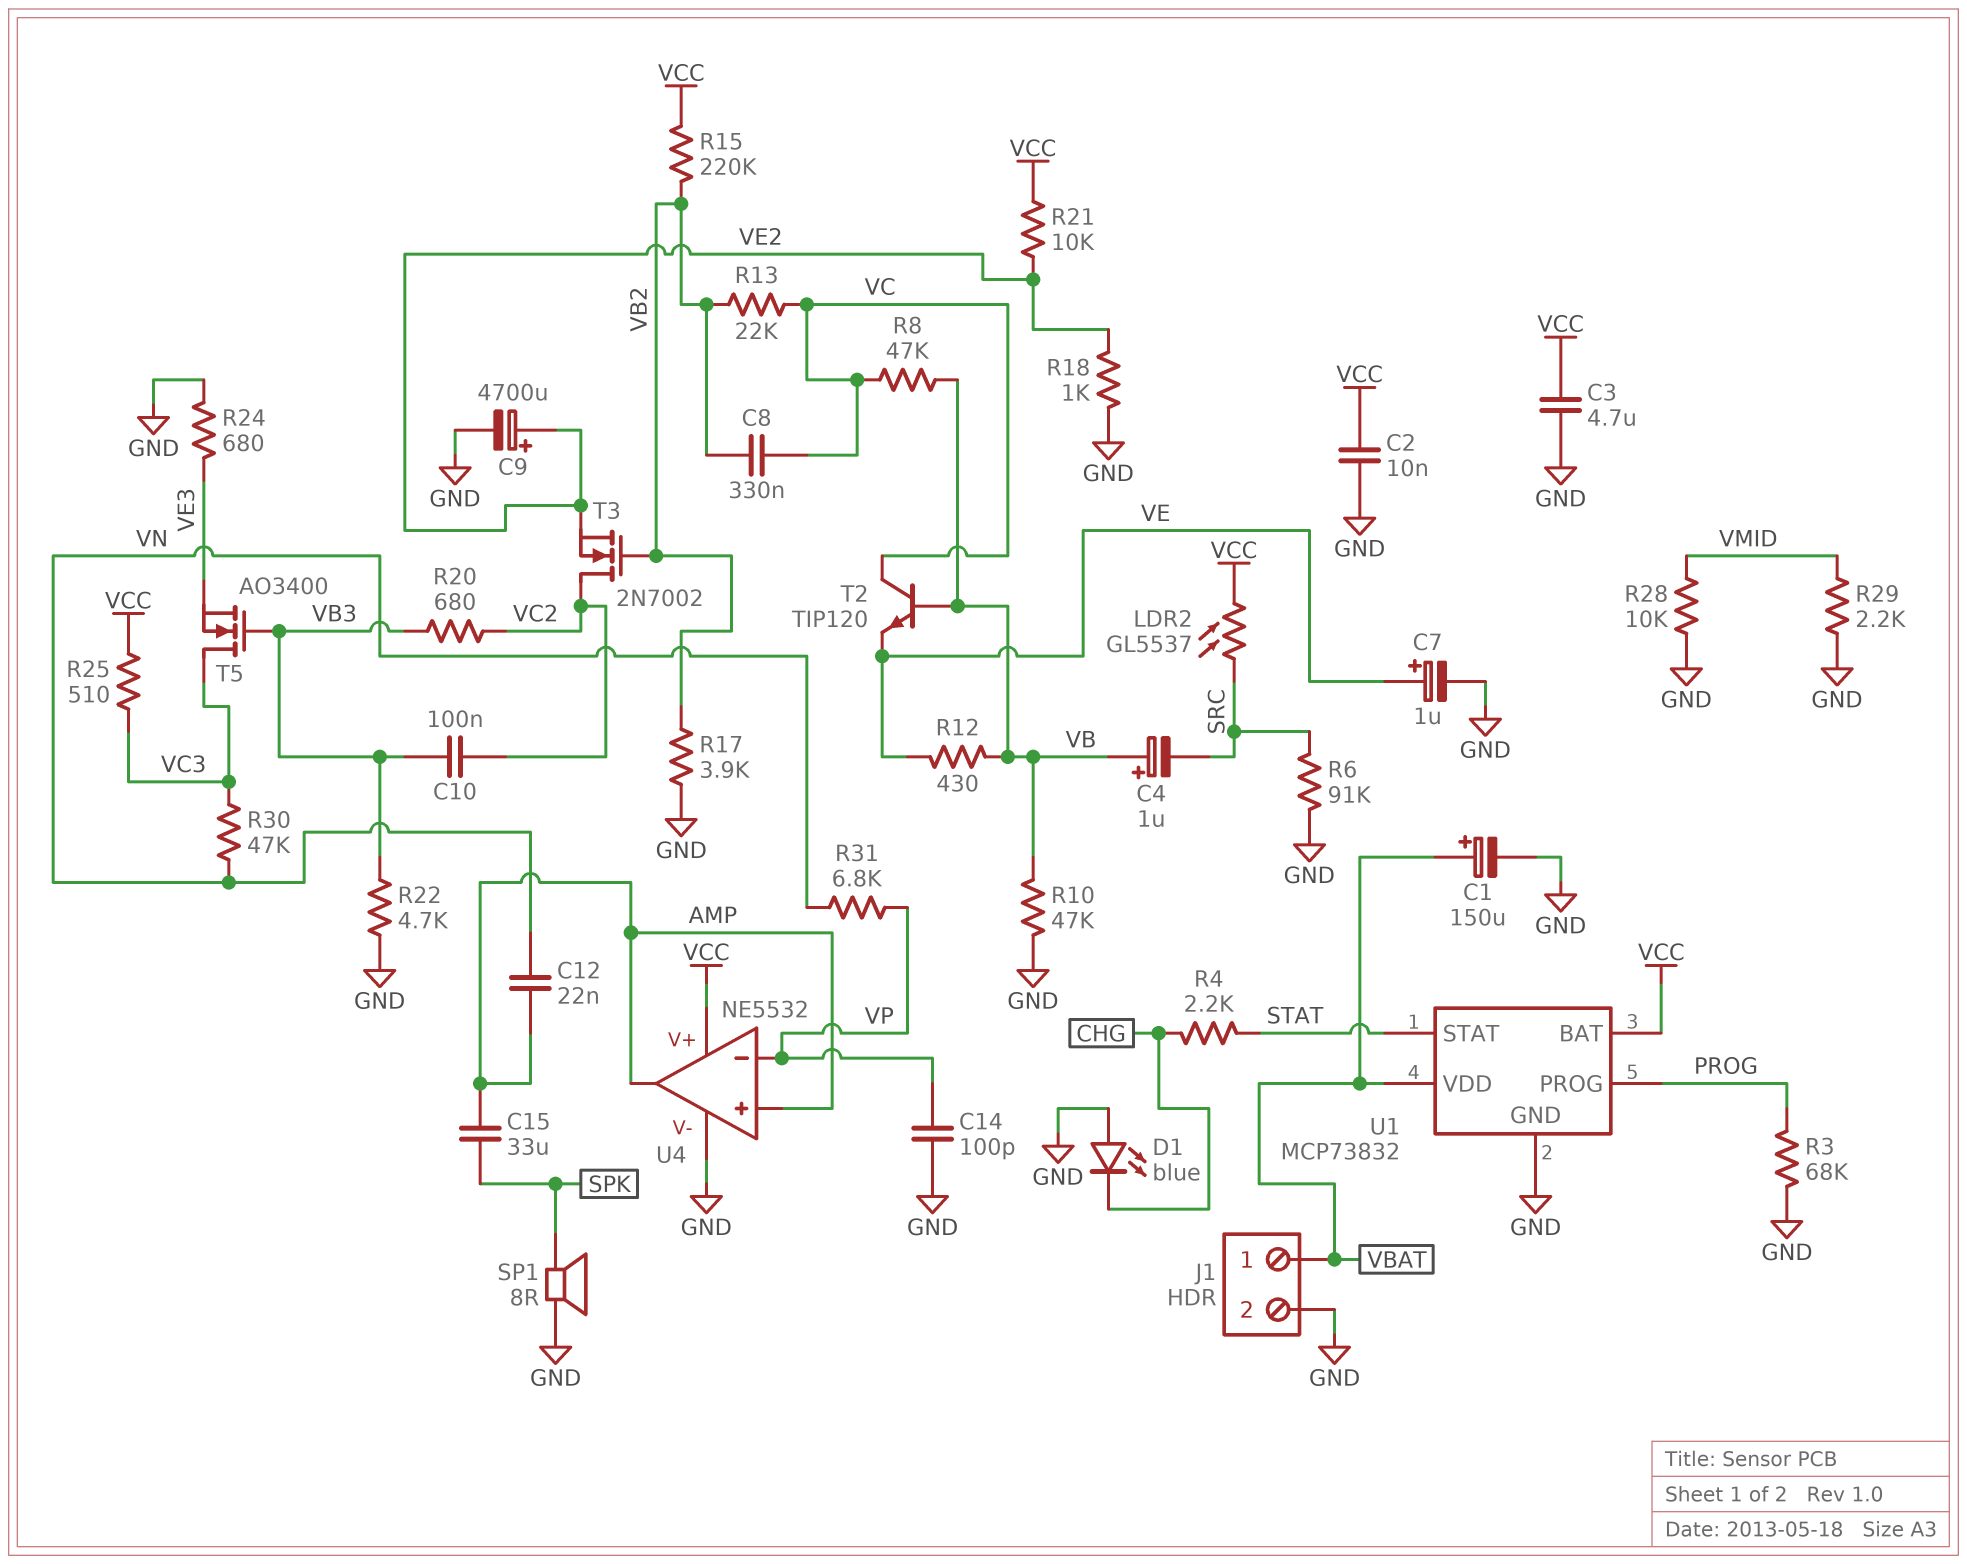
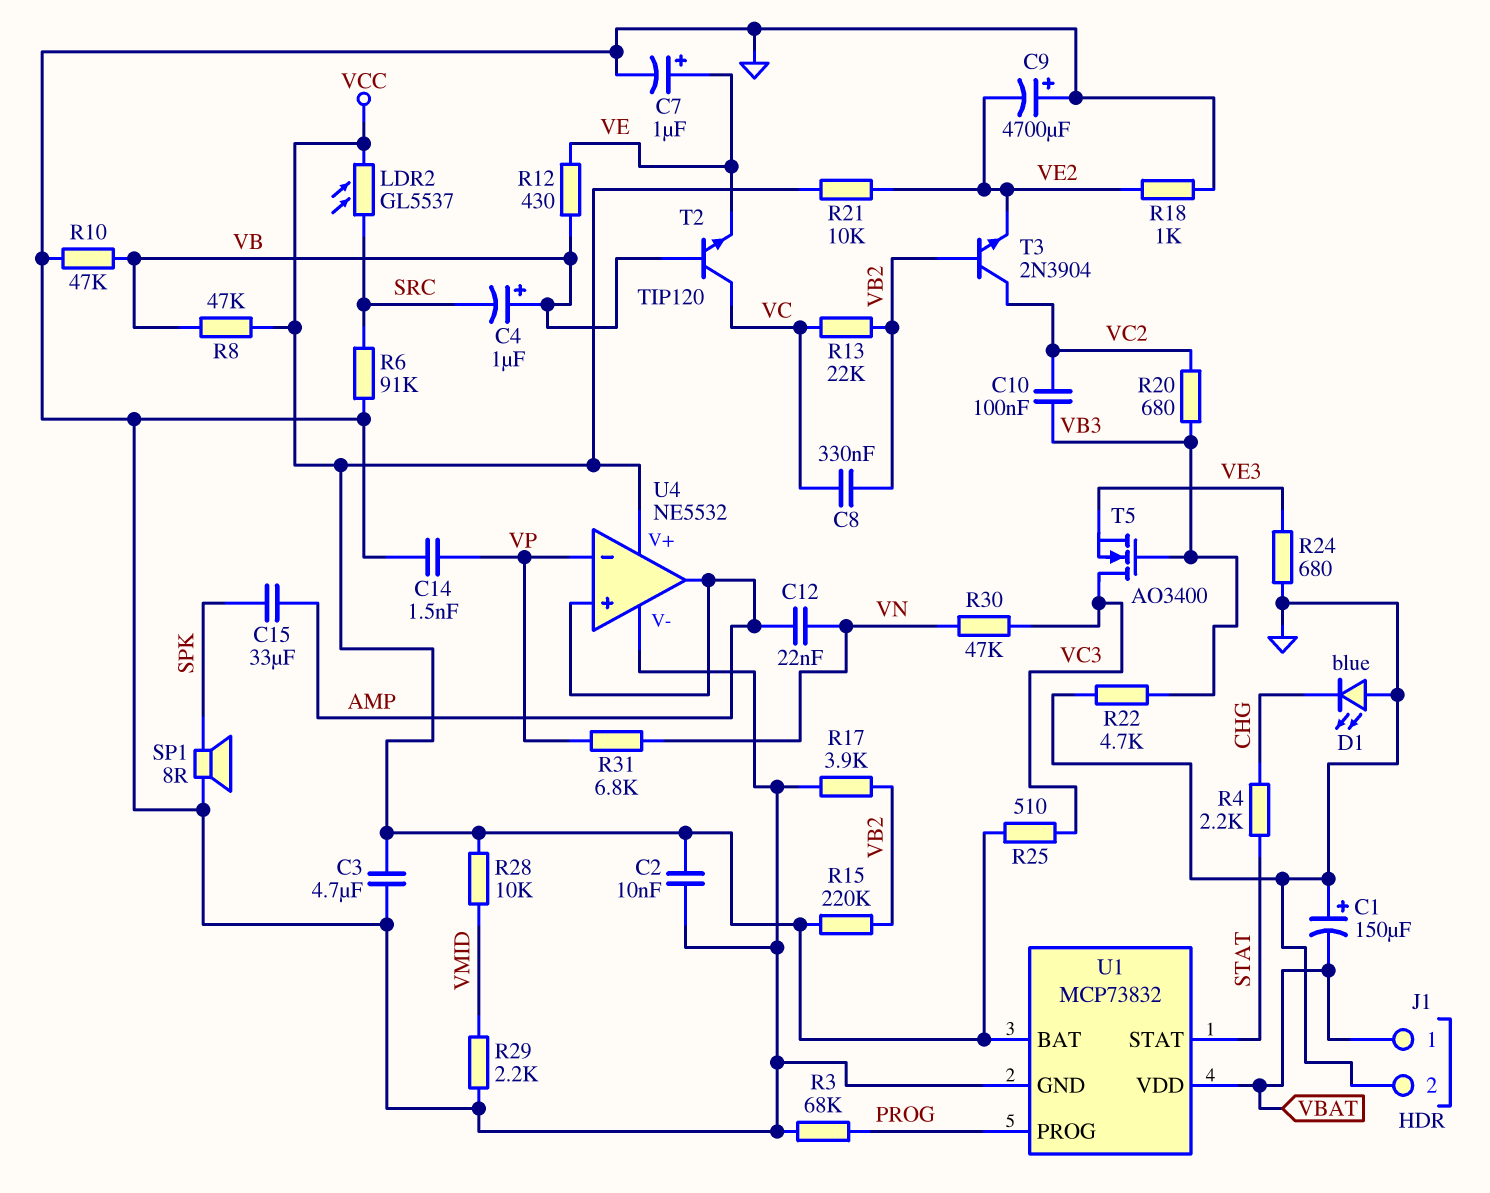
C1: 150uF (plus VBAT, minus GND) -> 150uF (plus GND, minus VBAT)
C9: 4700uF (plus VE2, minus GND) -> 4700uF (plus GND, minus VE2)
C14: 100pF (GND, VP) -> 1.5nF (GND, VP)
R8: 47k (VB, VC) -> 47k (VB, VCC)
R28: 10k (GND, VMID) -> 10k (VCC, VMID)
T3: NMOS 2N7002 (G VB2, D VC2, S VE2) -> NPN 2N3904 (B VB2, C VC2, E VE2)

